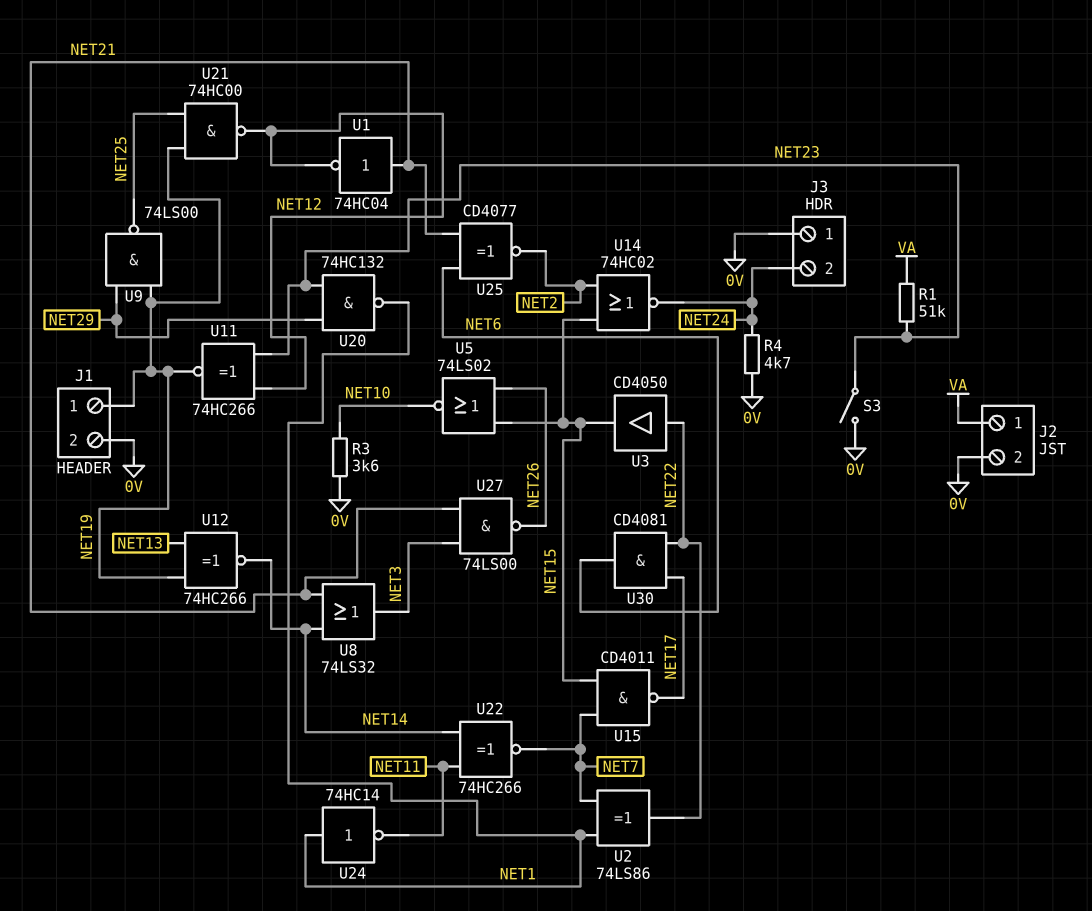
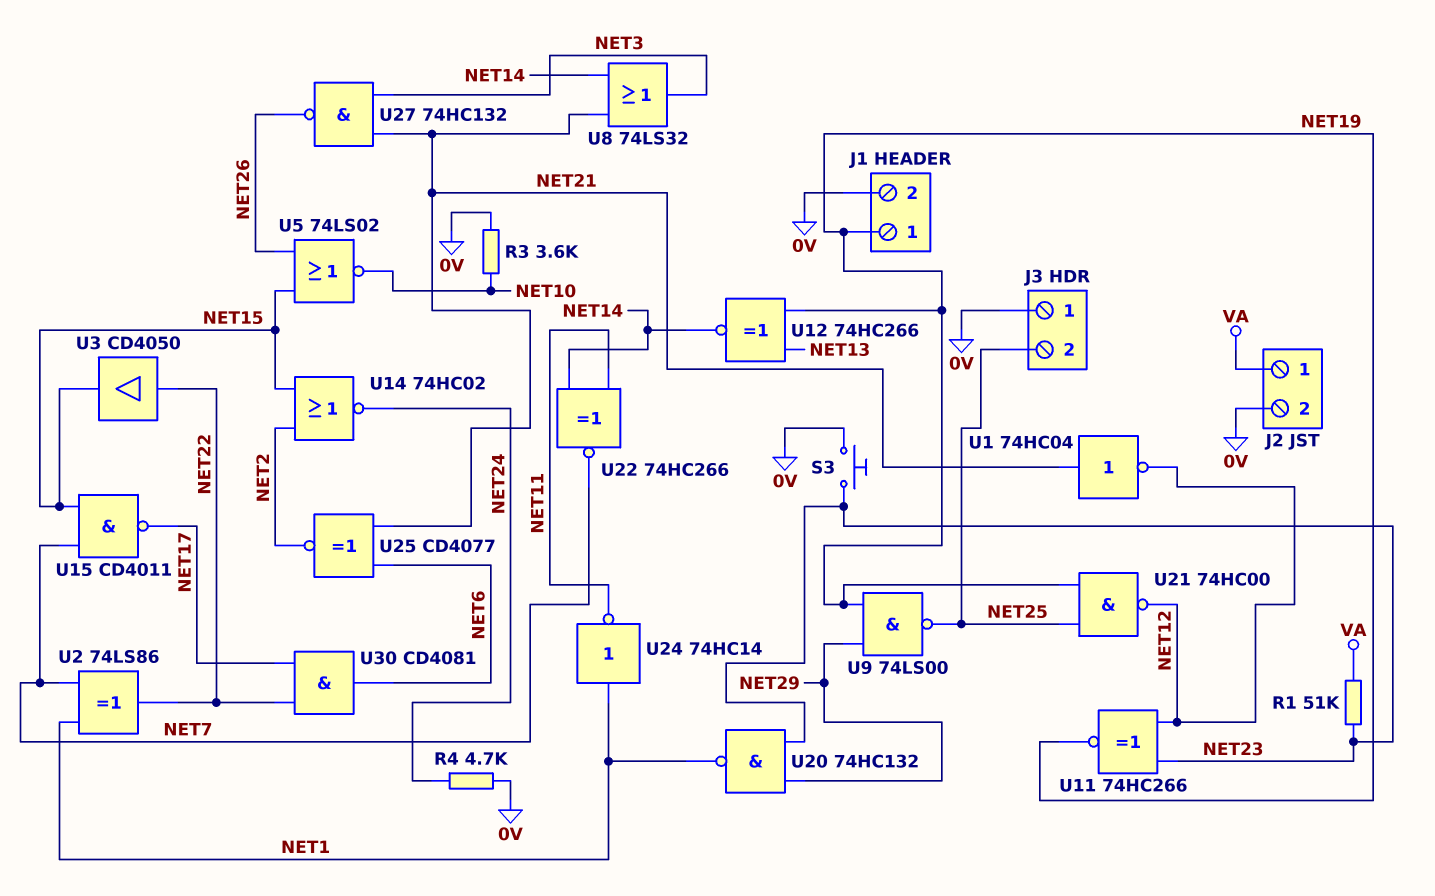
J3 pin 2: NET24 -> NET25
S3: switch (0V, NET23) -> button (0V, NET23)
U27: NAND 74LS00 (in NET3, in NET21, out NET26) -> NAND 74HC132 (in NET3, in NET21, out NET26)

